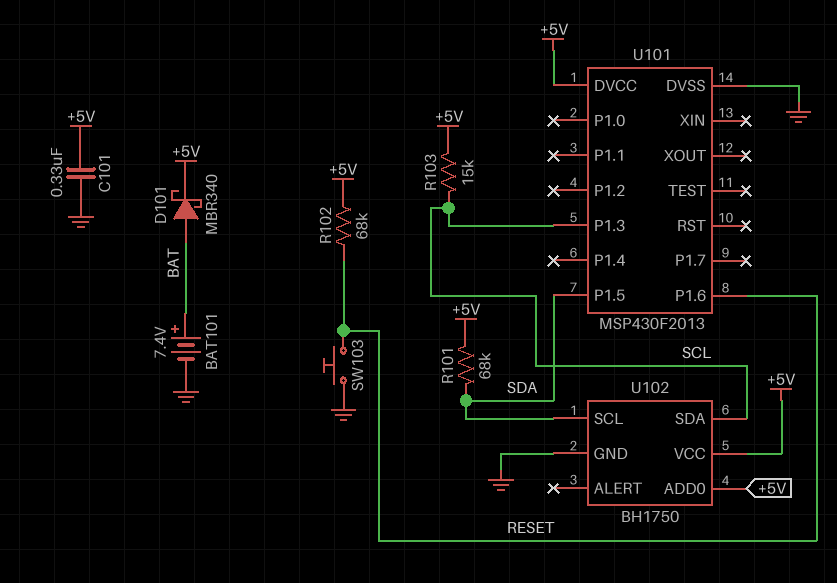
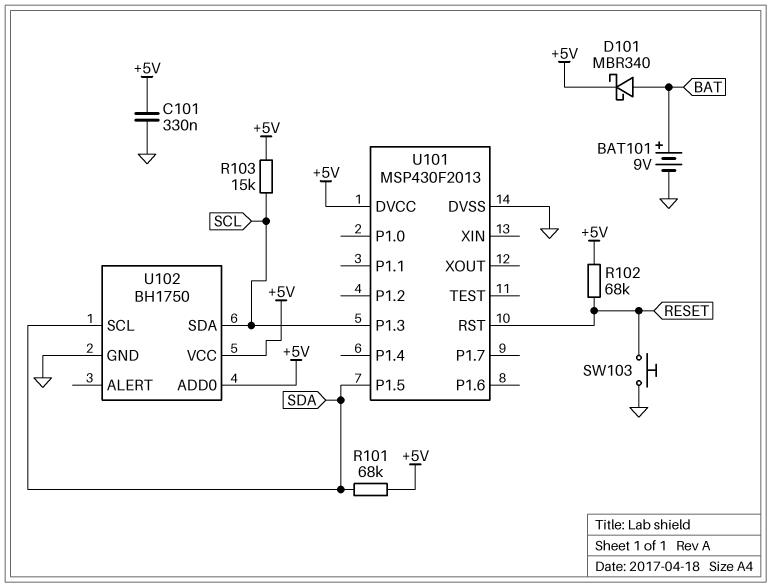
BAT101: 7.4V (plus BAT, minus GND) -> 9V (plus BAT, minus GND)
U101 pin P1.6: RESET -> none
U101 pin RST: none -> RESET

